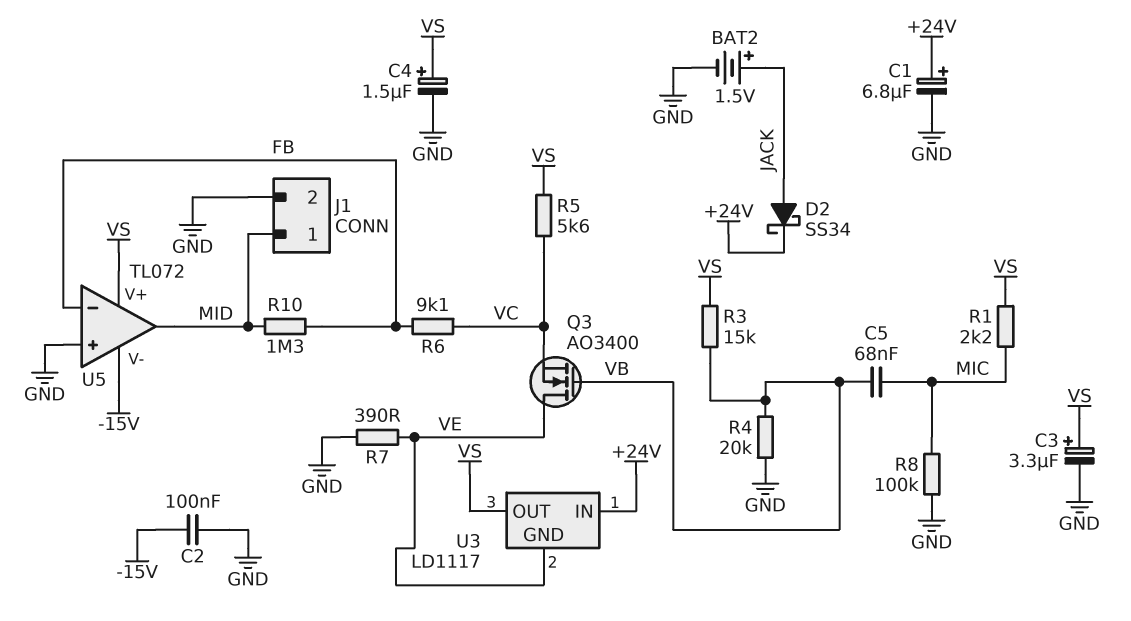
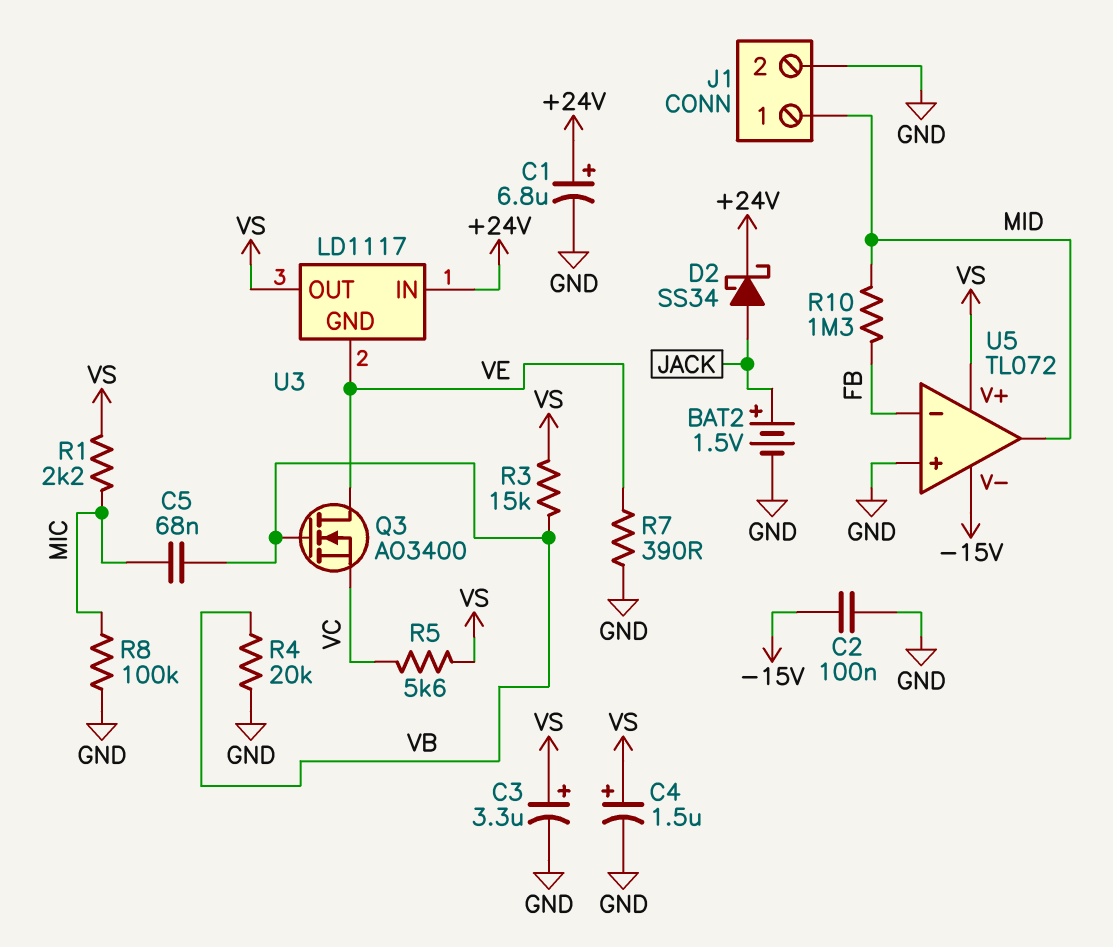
R6: 9.1k (FB, VC) -> none

